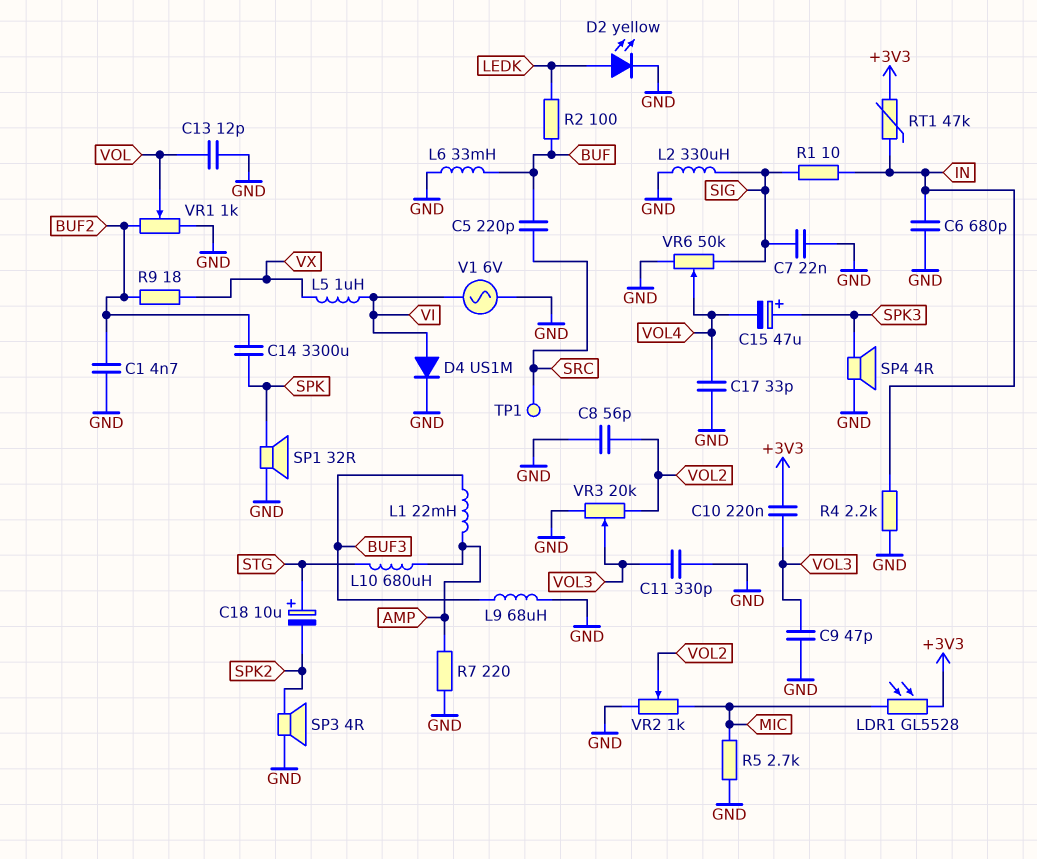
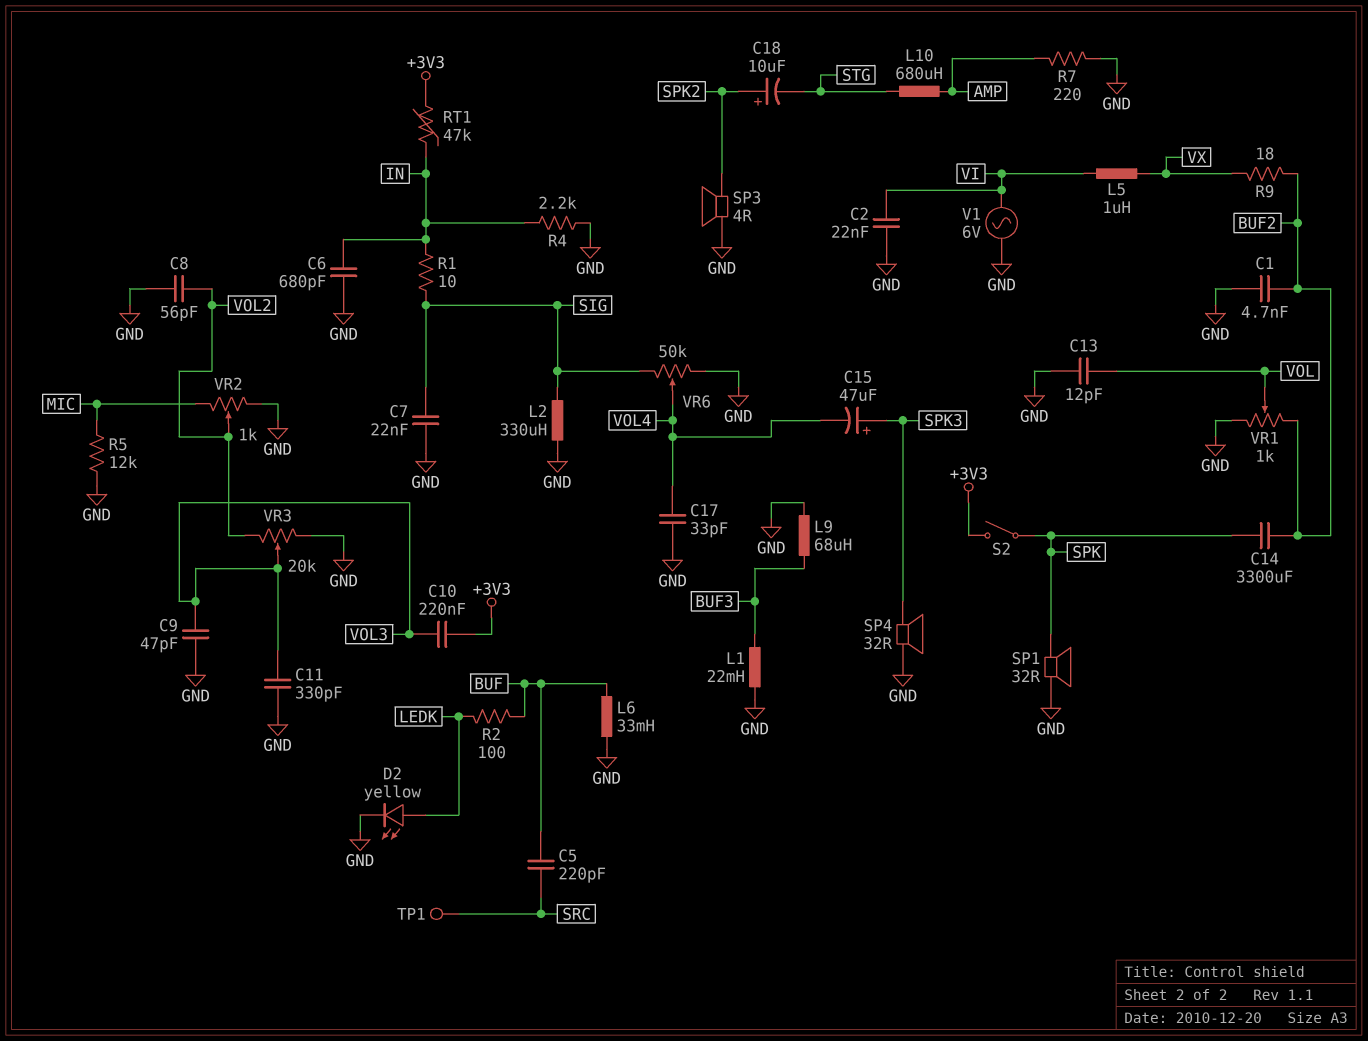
C2: none -> 22nF (GND, VI)
C18: 10uF (plus STG, minus SPK2) -> 10uF (plus SPK2, minus STG)
D4: diode US1M (A VI, K GND) -> none
L1: 22mH (AMP, BUF3) -> 22mH (BUF3, GND)
LDR1: GL5528 (+3V3, MIC) -> none
R5: 2.7k (GND, MIC) -> 12k (GND, MIC)
S2: none -> switch (+3V3, SPK)
SP4: speaker 4R (GND, SPK3) -> speaker 32R (GND, SPK3)

